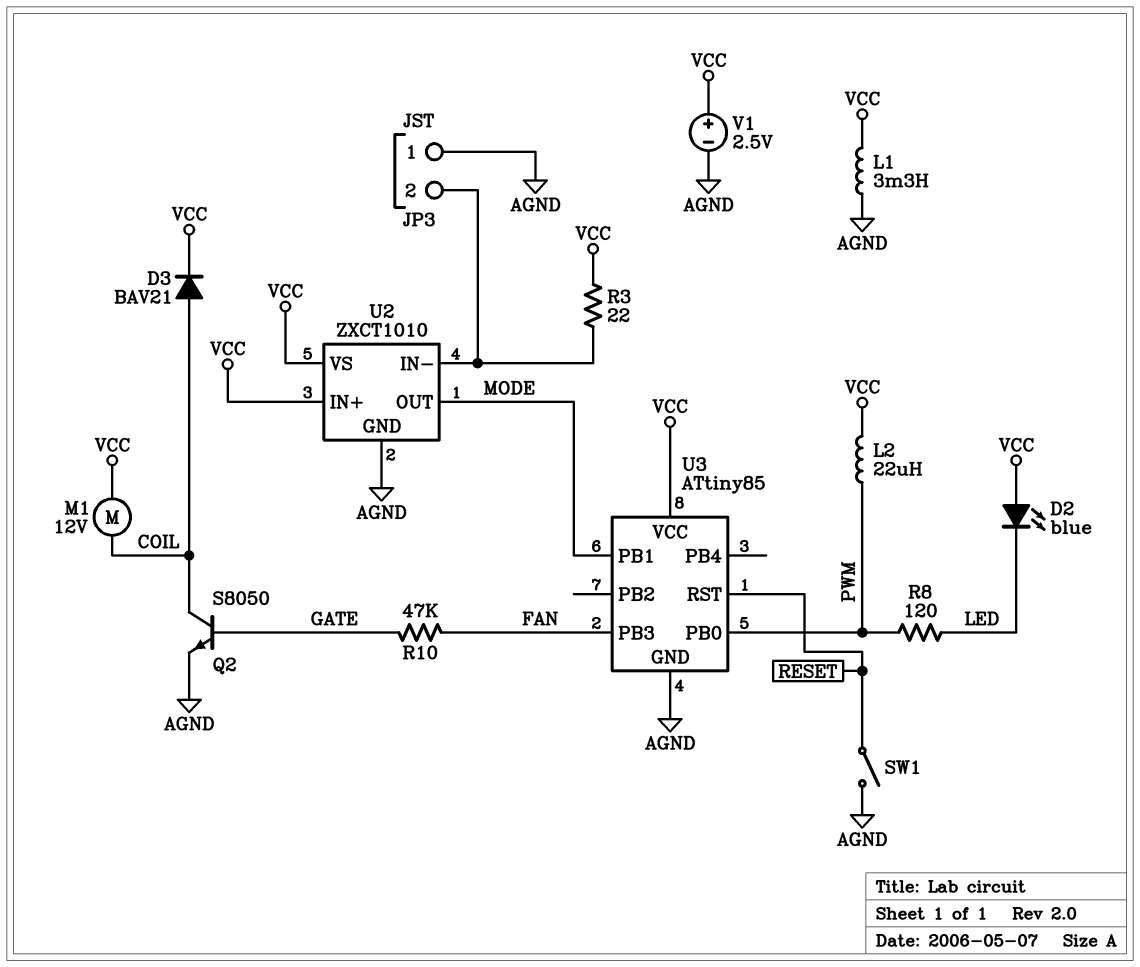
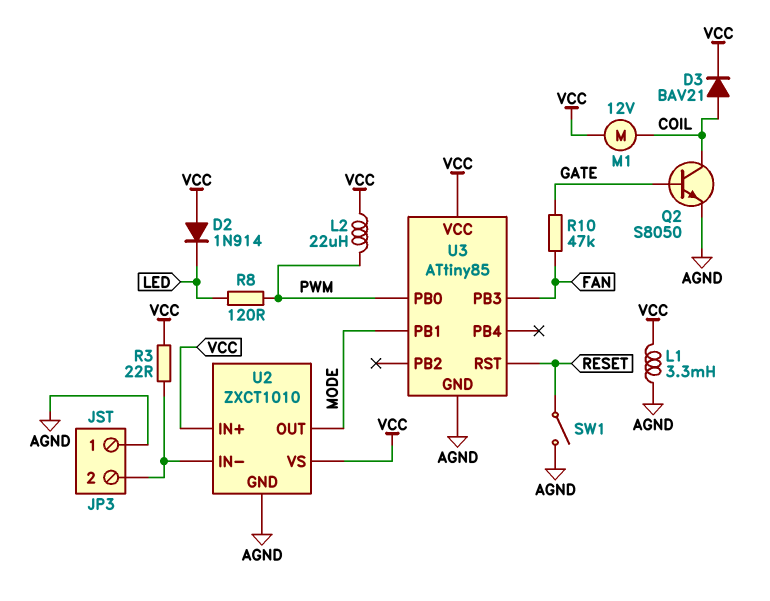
D2: LED blue (A VCC, K LED) -> diode 1N914 (A VCC, K LED)
V1: 2.5V (plus VCC, minus AGND) -> none

